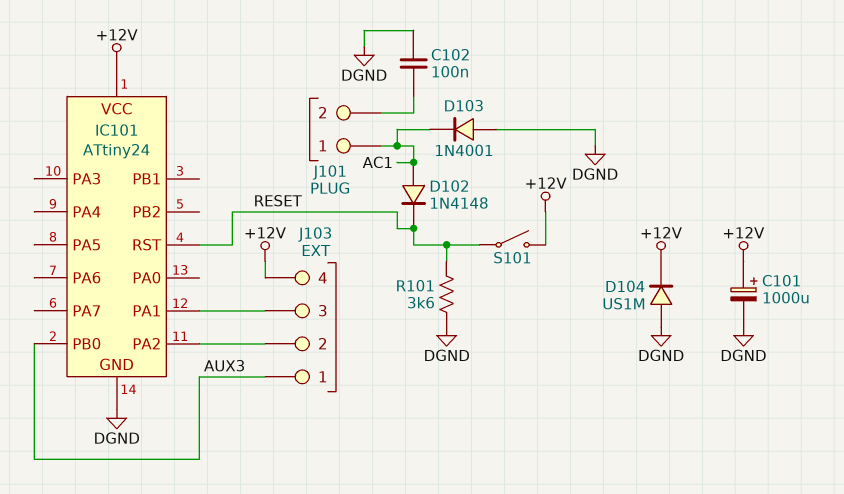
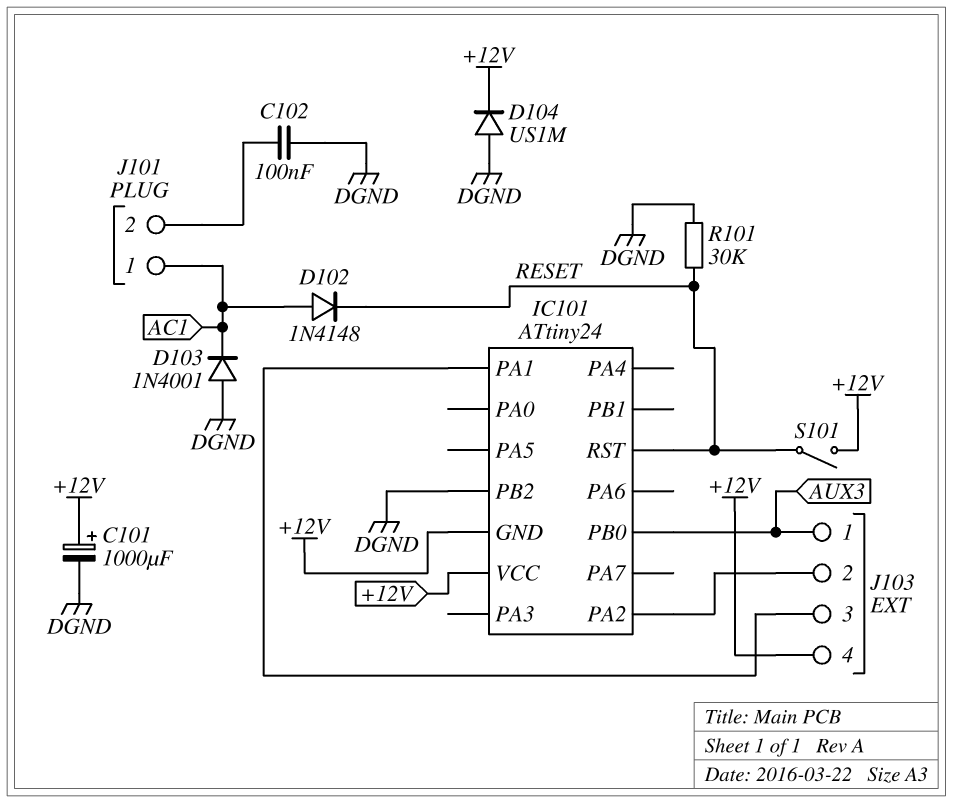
IC101 pin GND: DGND -> +12V
IC101 pin PB2: none -> DGND
R101: 3.6k (DGND, RESET) -> 30k (DGND, RESET)

